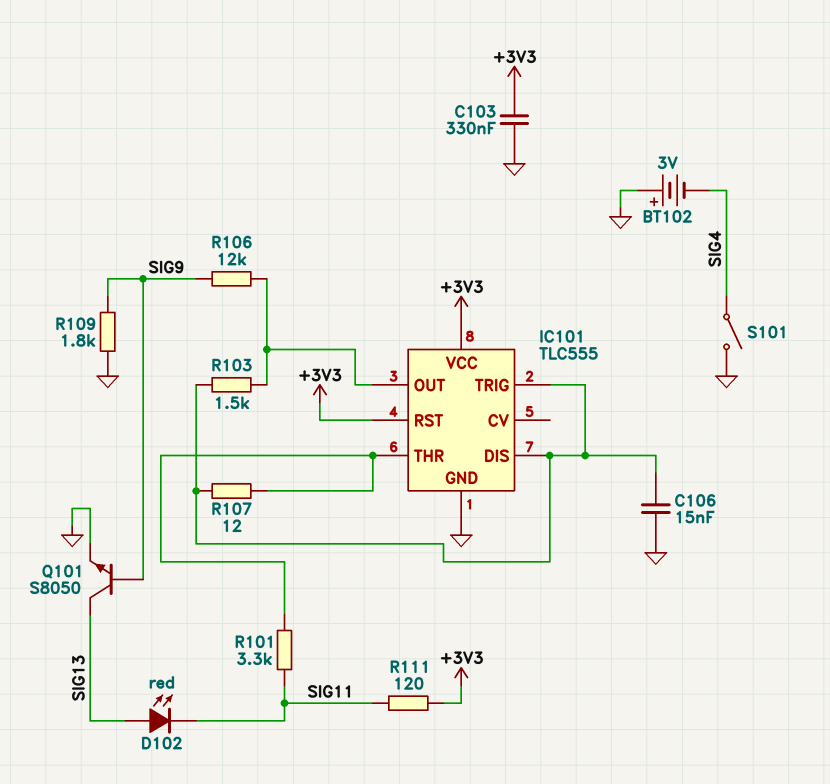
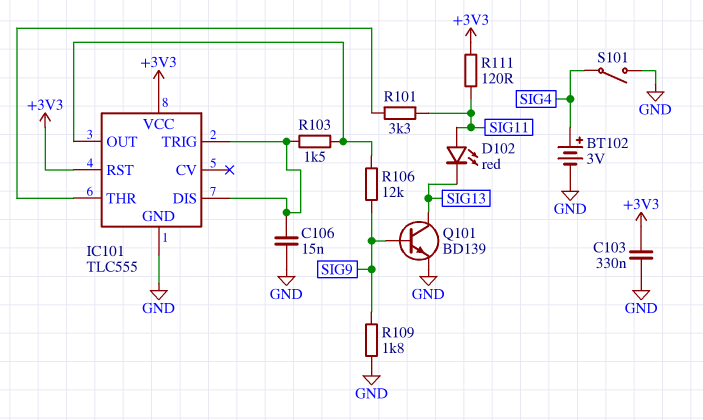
BT102: 3V (plus GND, minus SIG4) -> 3V (plus SIG4, minus GND)
D102: LED red (A SIG13, K SIG11) -> LED red (A SIG11, K SIG13)
Q101: NPN S8050 (B SIG9, C SIG13, E GND) -> NPN BD139 (B SIG9, C SIG13, E GND)
R107: 12 (IC101/DIS, IC101/THR) -> none

